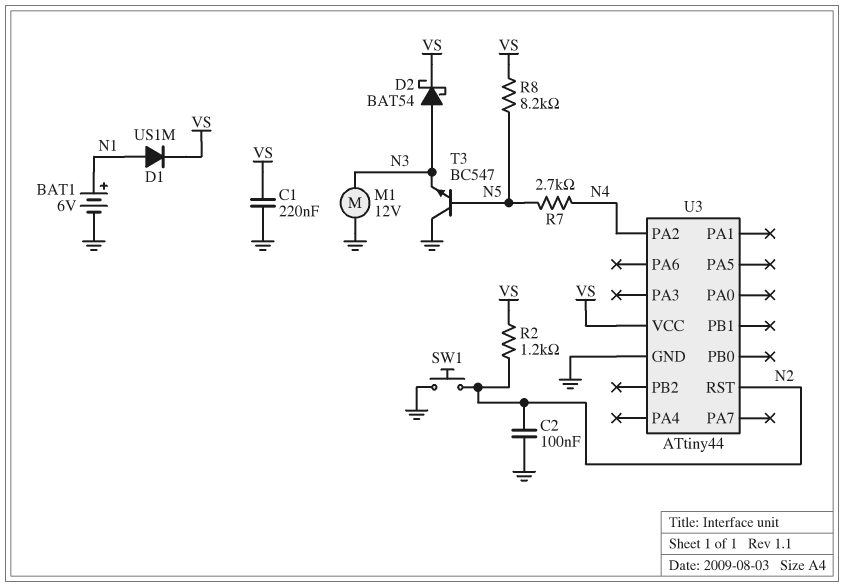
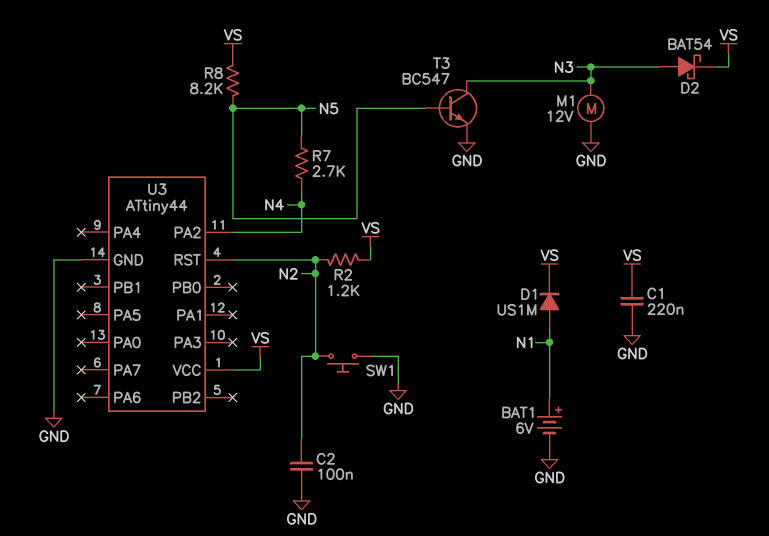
T3: NPN BC547 (B N5, C GND, E N3) -> NPN BC547 (B N5, C N3, E GND)

